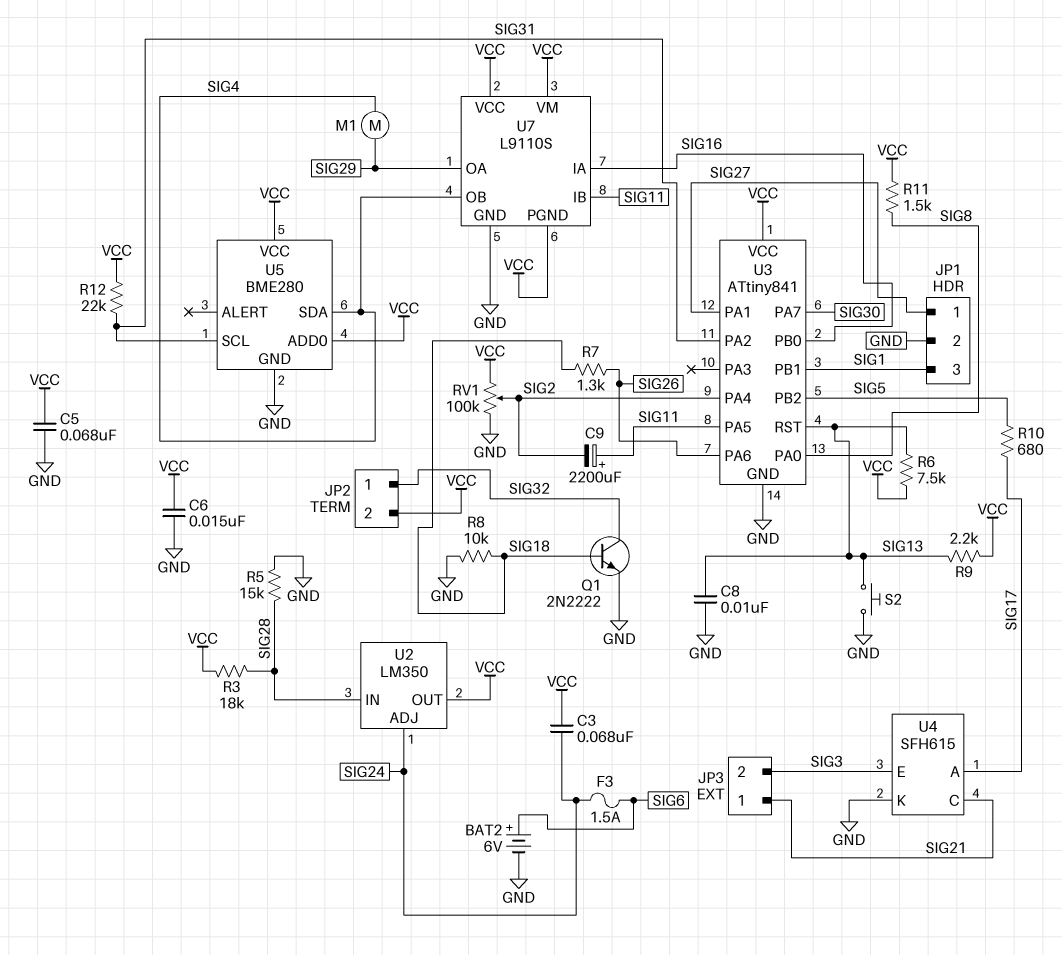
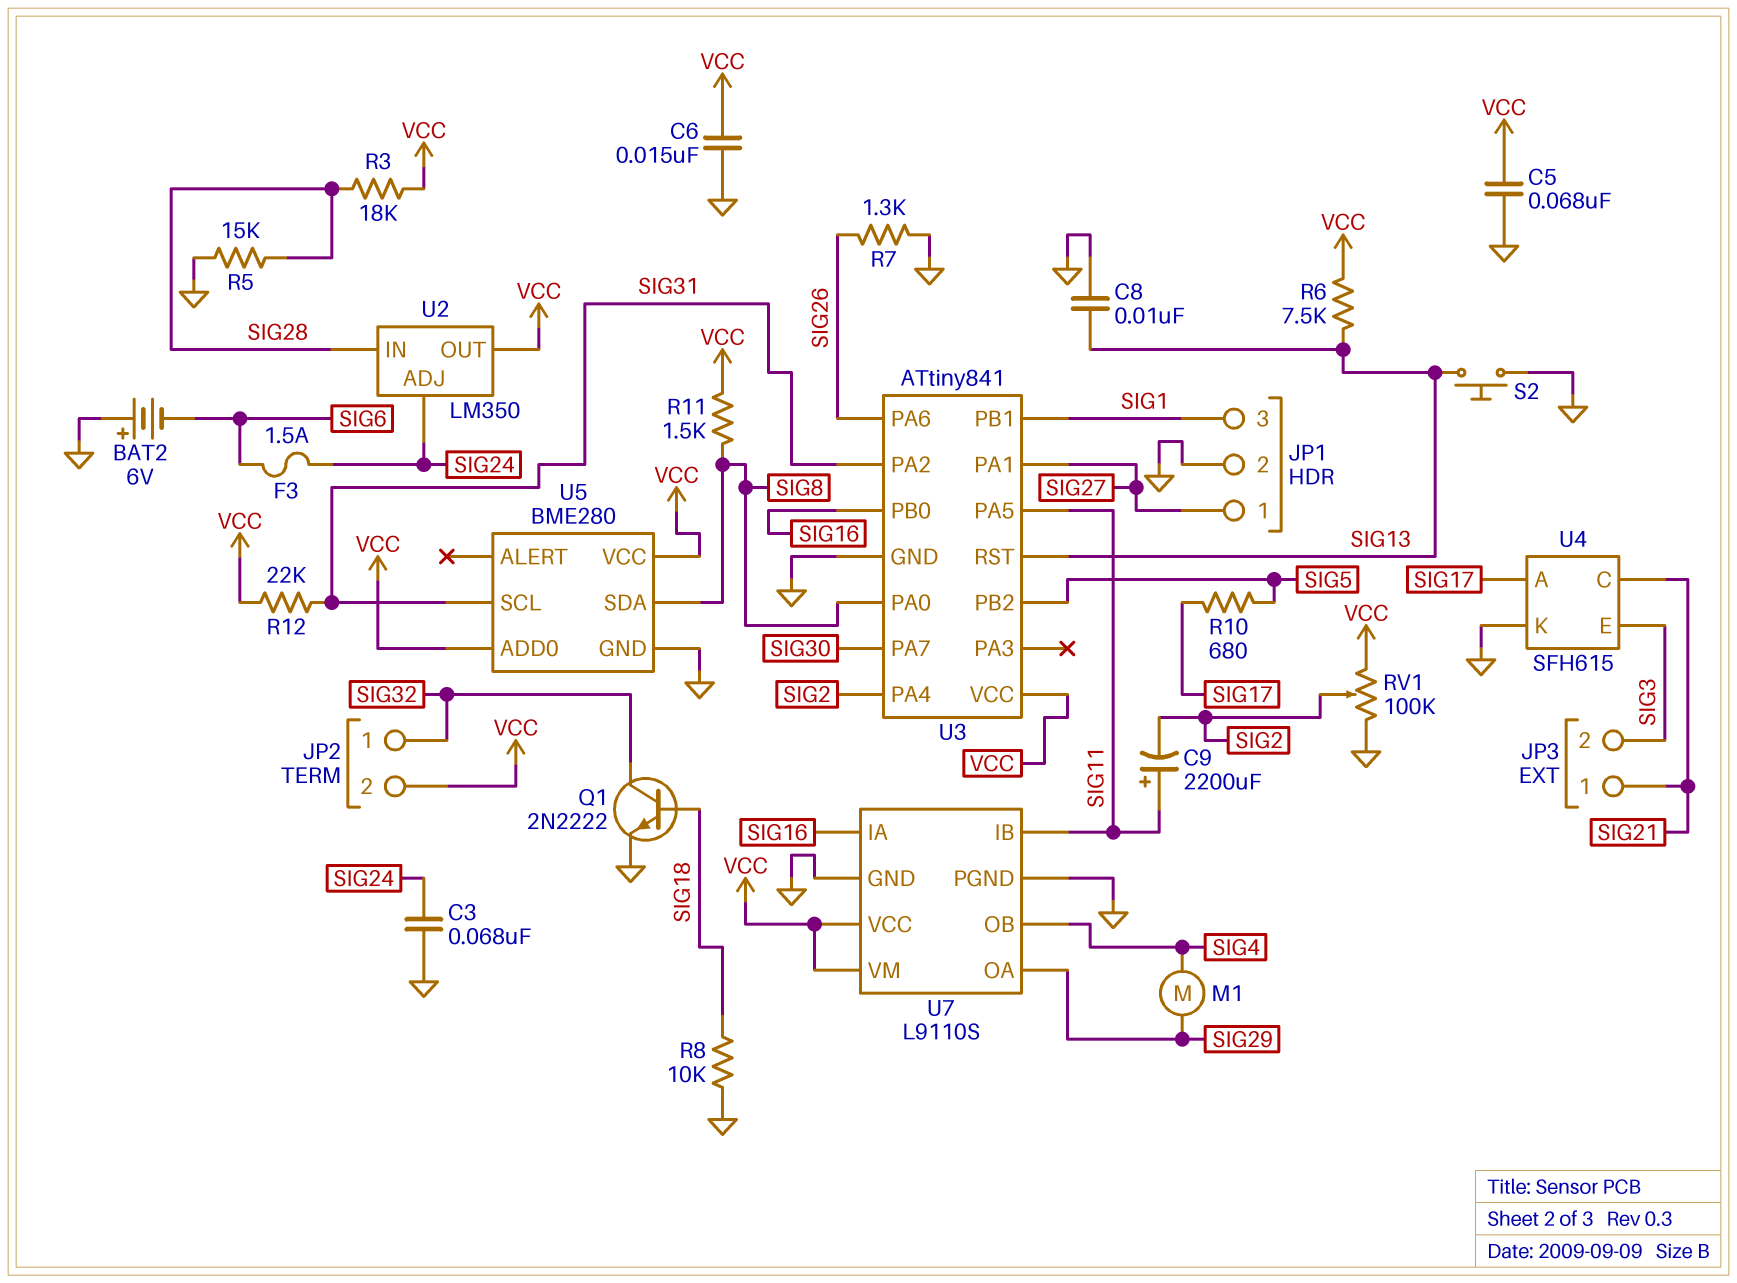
BAT2: 6V (plus SIG6, minus GND) -> 6V (plus GND, minus SIG6)
C3: 68nF (SIG24, VCC) -> 68nF (GND, SIG24)
R7: 1.3k (SIG18, SIG26) -> 1.3k (GND, SIG26)
R9: 2.2k (SIG13, VCC) -> none
U5 pin SDA: SIG4 -> SIG8
U7 pin PGND: VCC -> GND

